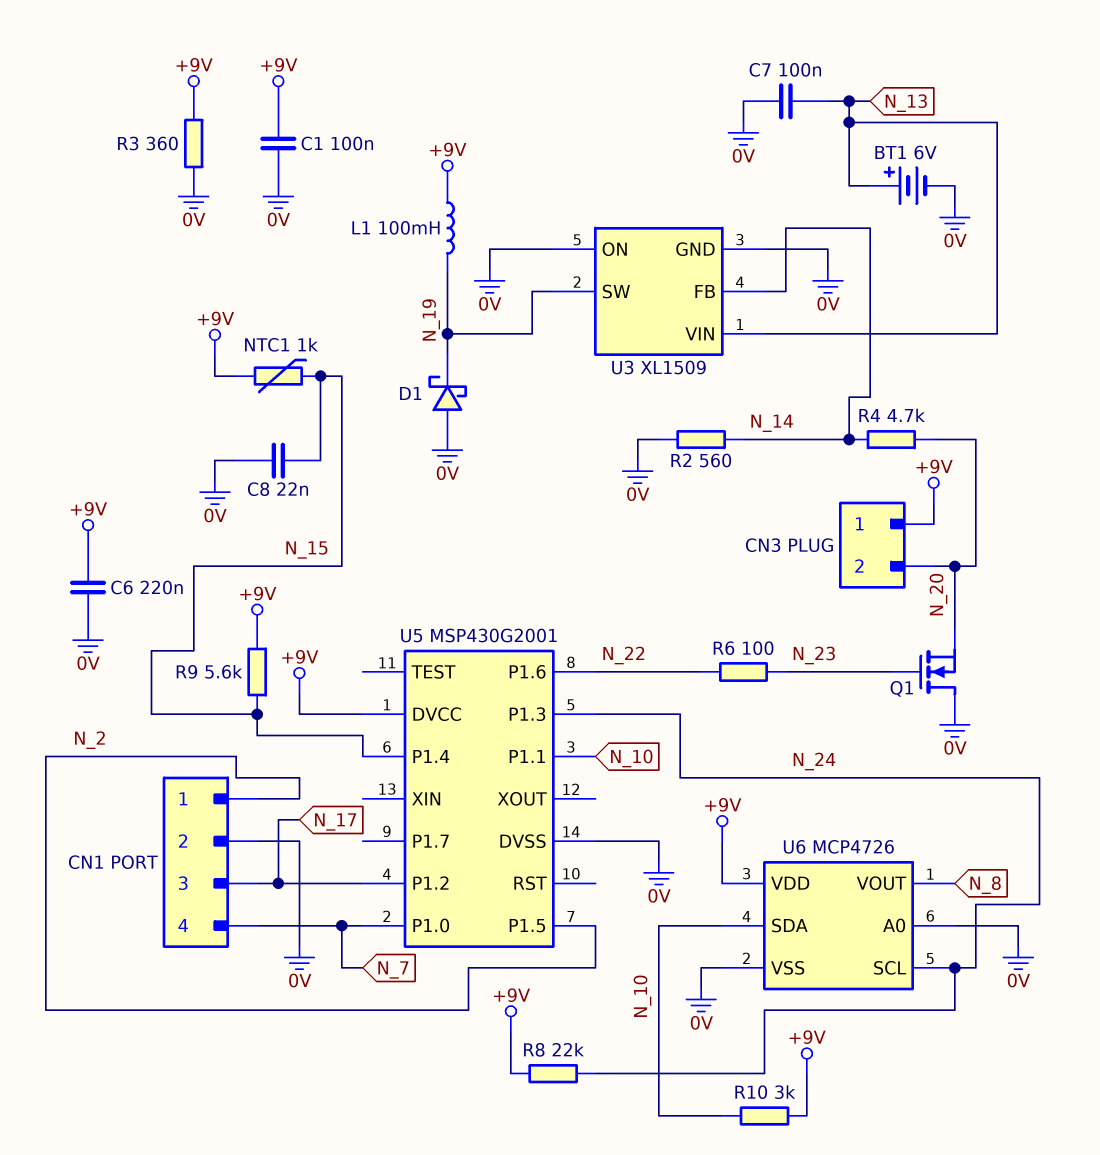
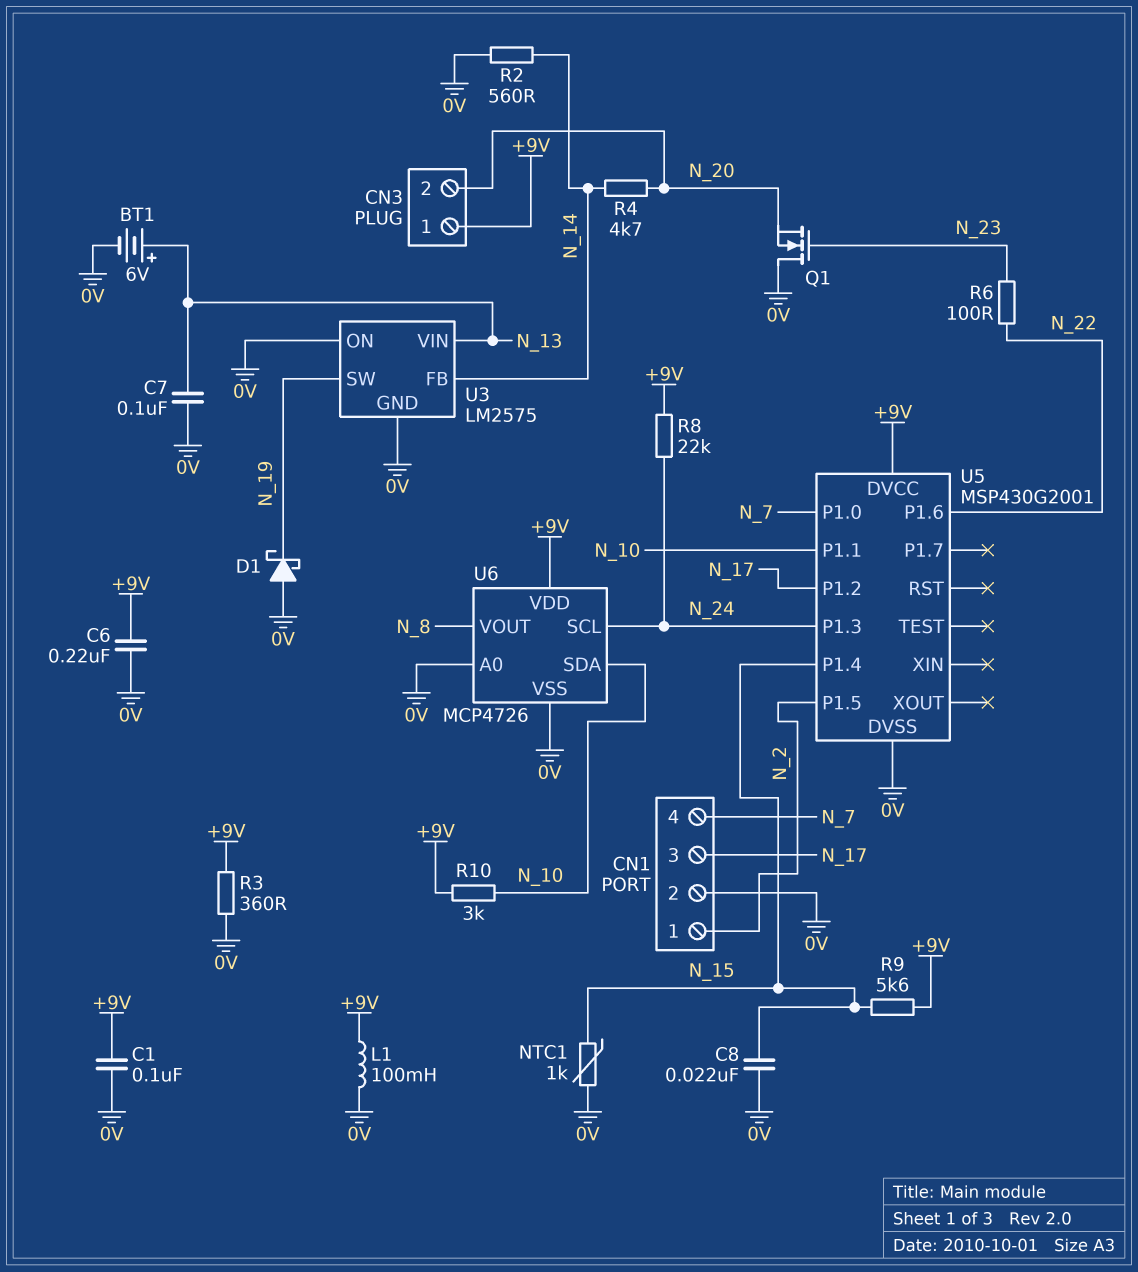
L1: 100mH (+9V, N_19) -> 100mH (+9V, 0V)
NTC1: 1k (+9V, N_15) -> 1k (0V, N_15)
U3: XL1509 -> LM2575

